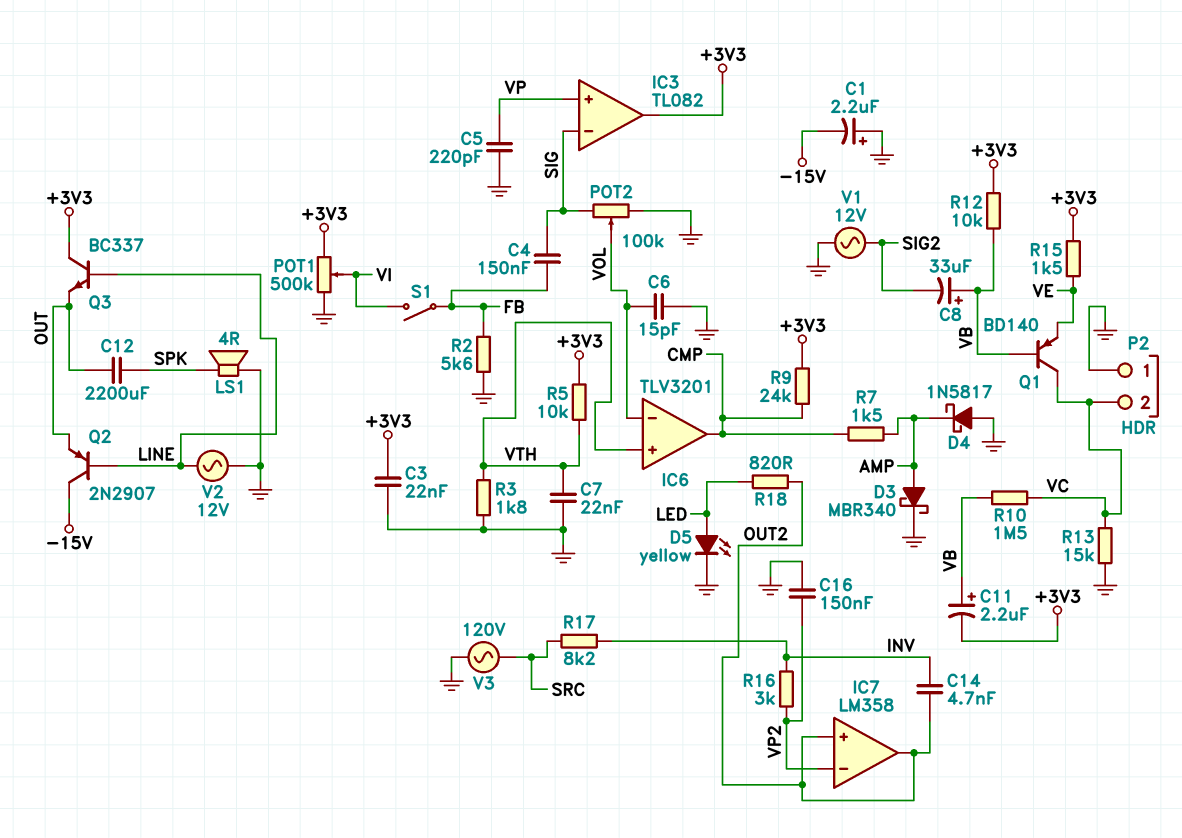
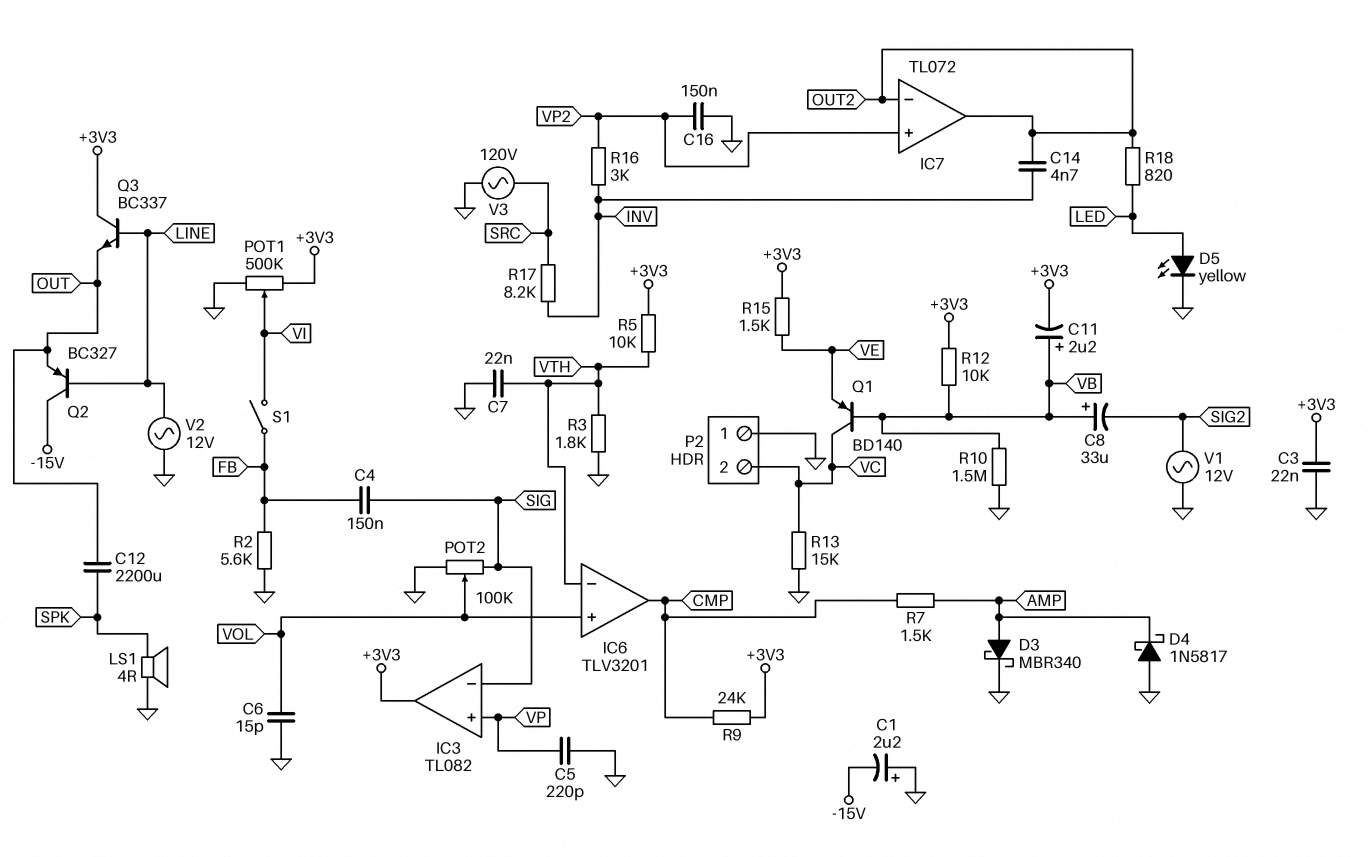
IC6 pin in+: VTH -> VOL
IC6 pin in-: VOL -> VTH
IC7: LM358 -> TL072
IC7 pin in+: OUT2 -> VP2
IC7 pin in-: VP2 -> OUT2
Q2: PNP 2N2907 (B LINE, C -15V, E OUT) -> PNP BC327 (B LINE, C -15V, E OUT)
R10: 1.5M (VB, VC) -> 1.5M (GND, VB)

